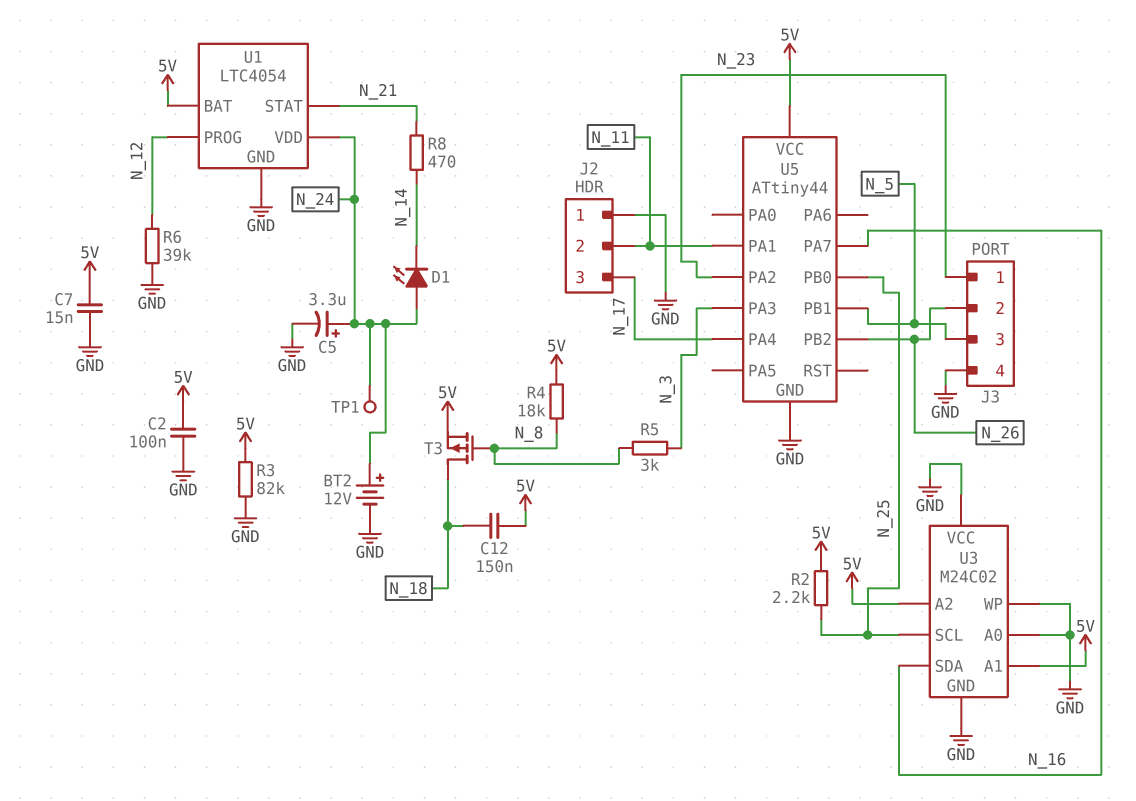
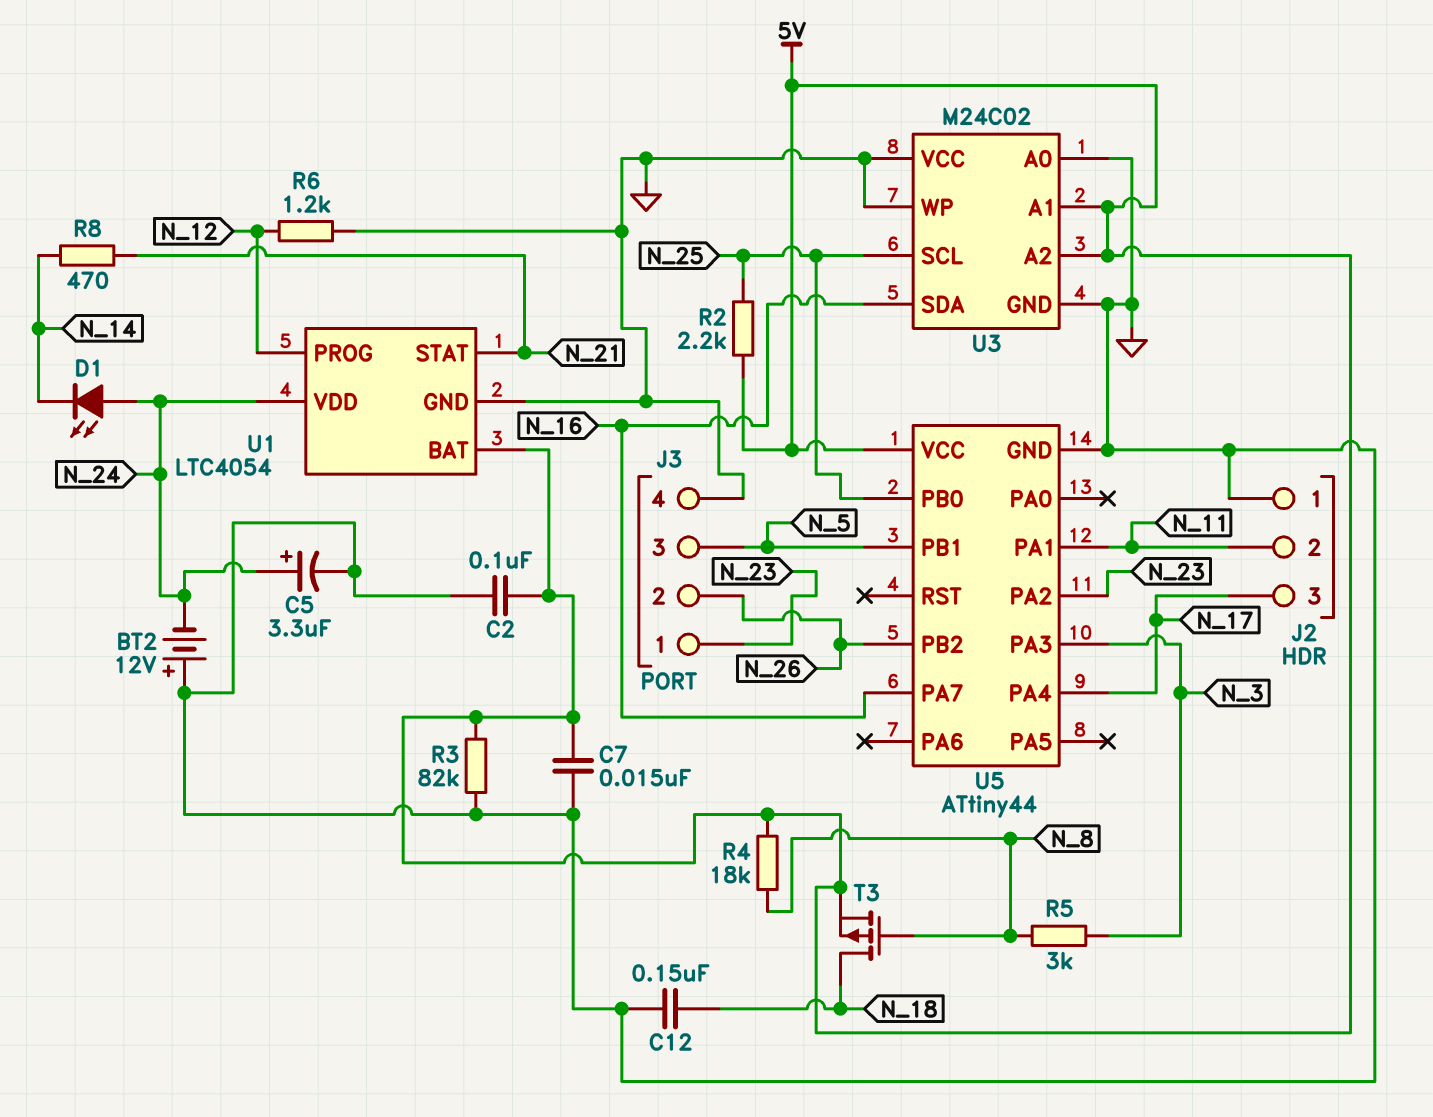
BT2: 12V (plus N_24, minus GND) -> 12V (plus GND, minus N_24)
C12: 150nF (5V, N_18) -> 150nF (GND, N_18)
R6: 39k (GND, N_12) -> 1.2k (GND, N_12)
TP1: test point (N_24) -> none

